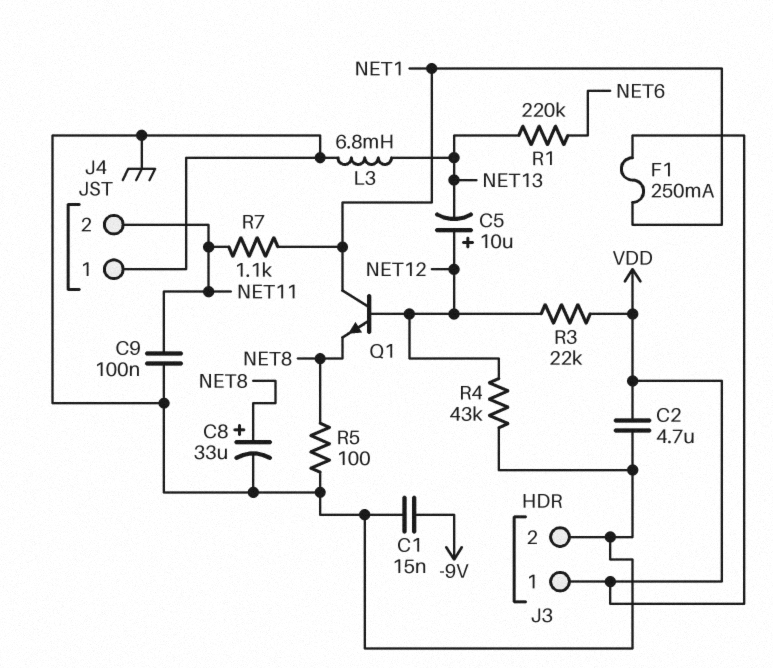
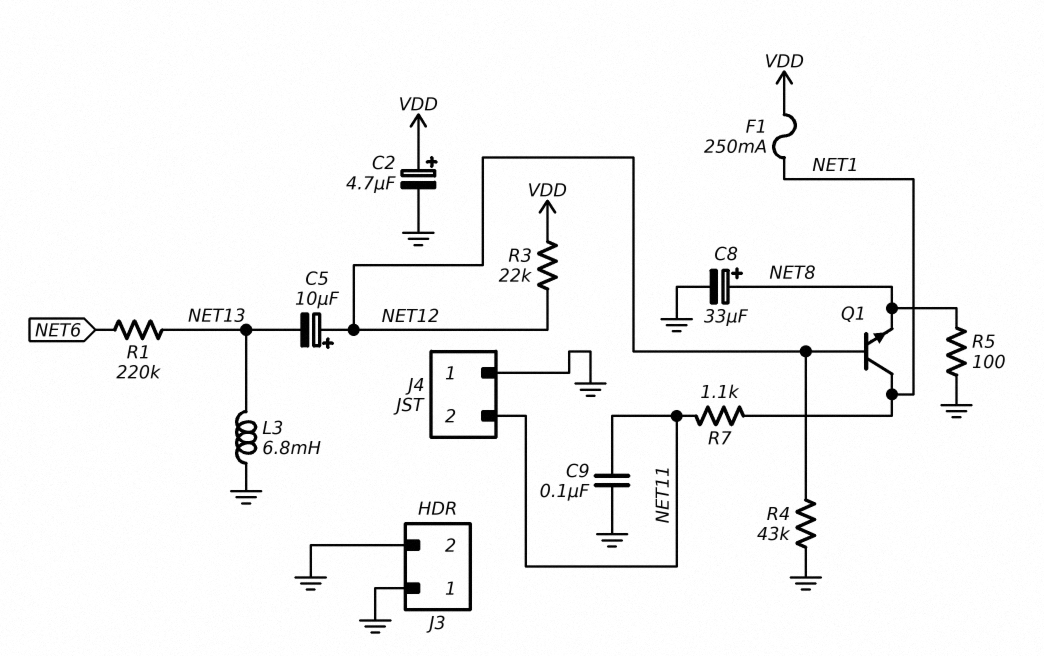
C1: 15nF (-9V, GND) -> none
C2: 4.7uF (GND, VDD) -> 4.7uF (plus VDD, minus GND)
J3 pin 1: VDD -> GND

